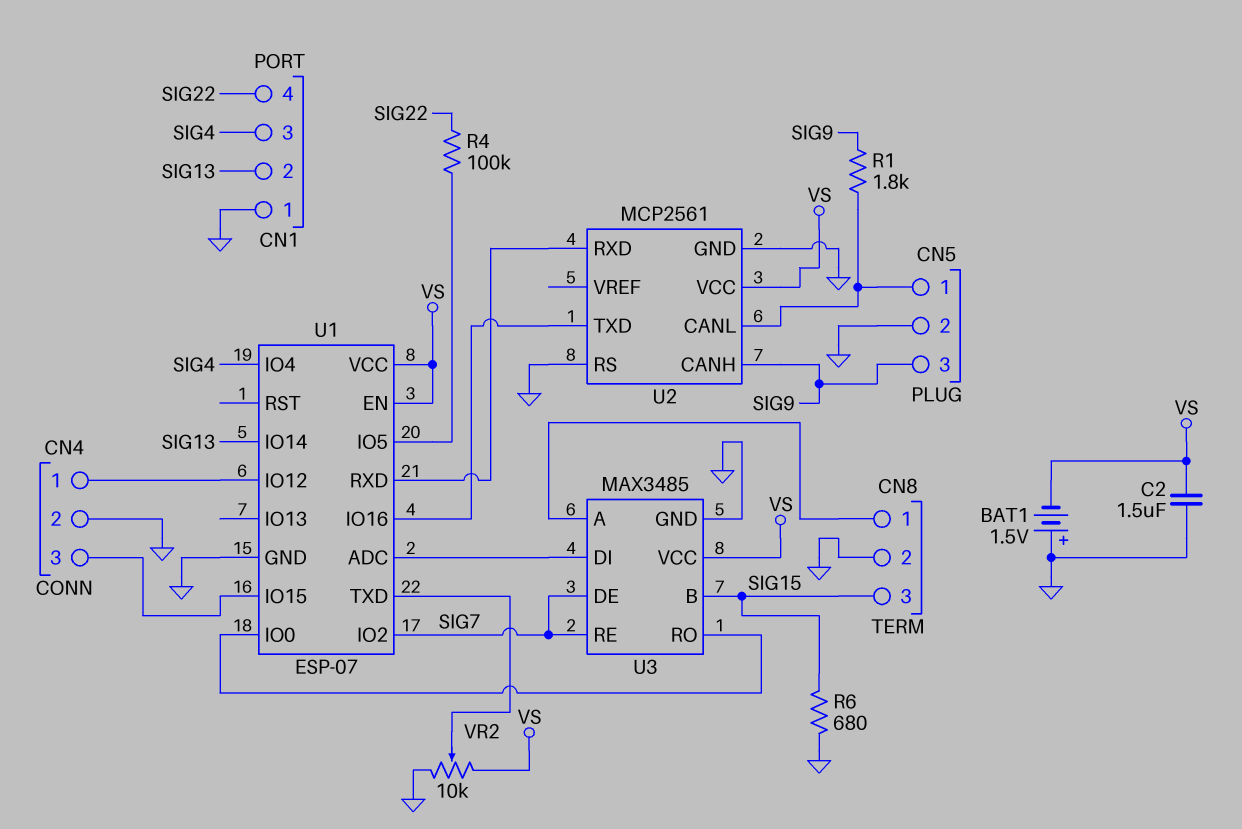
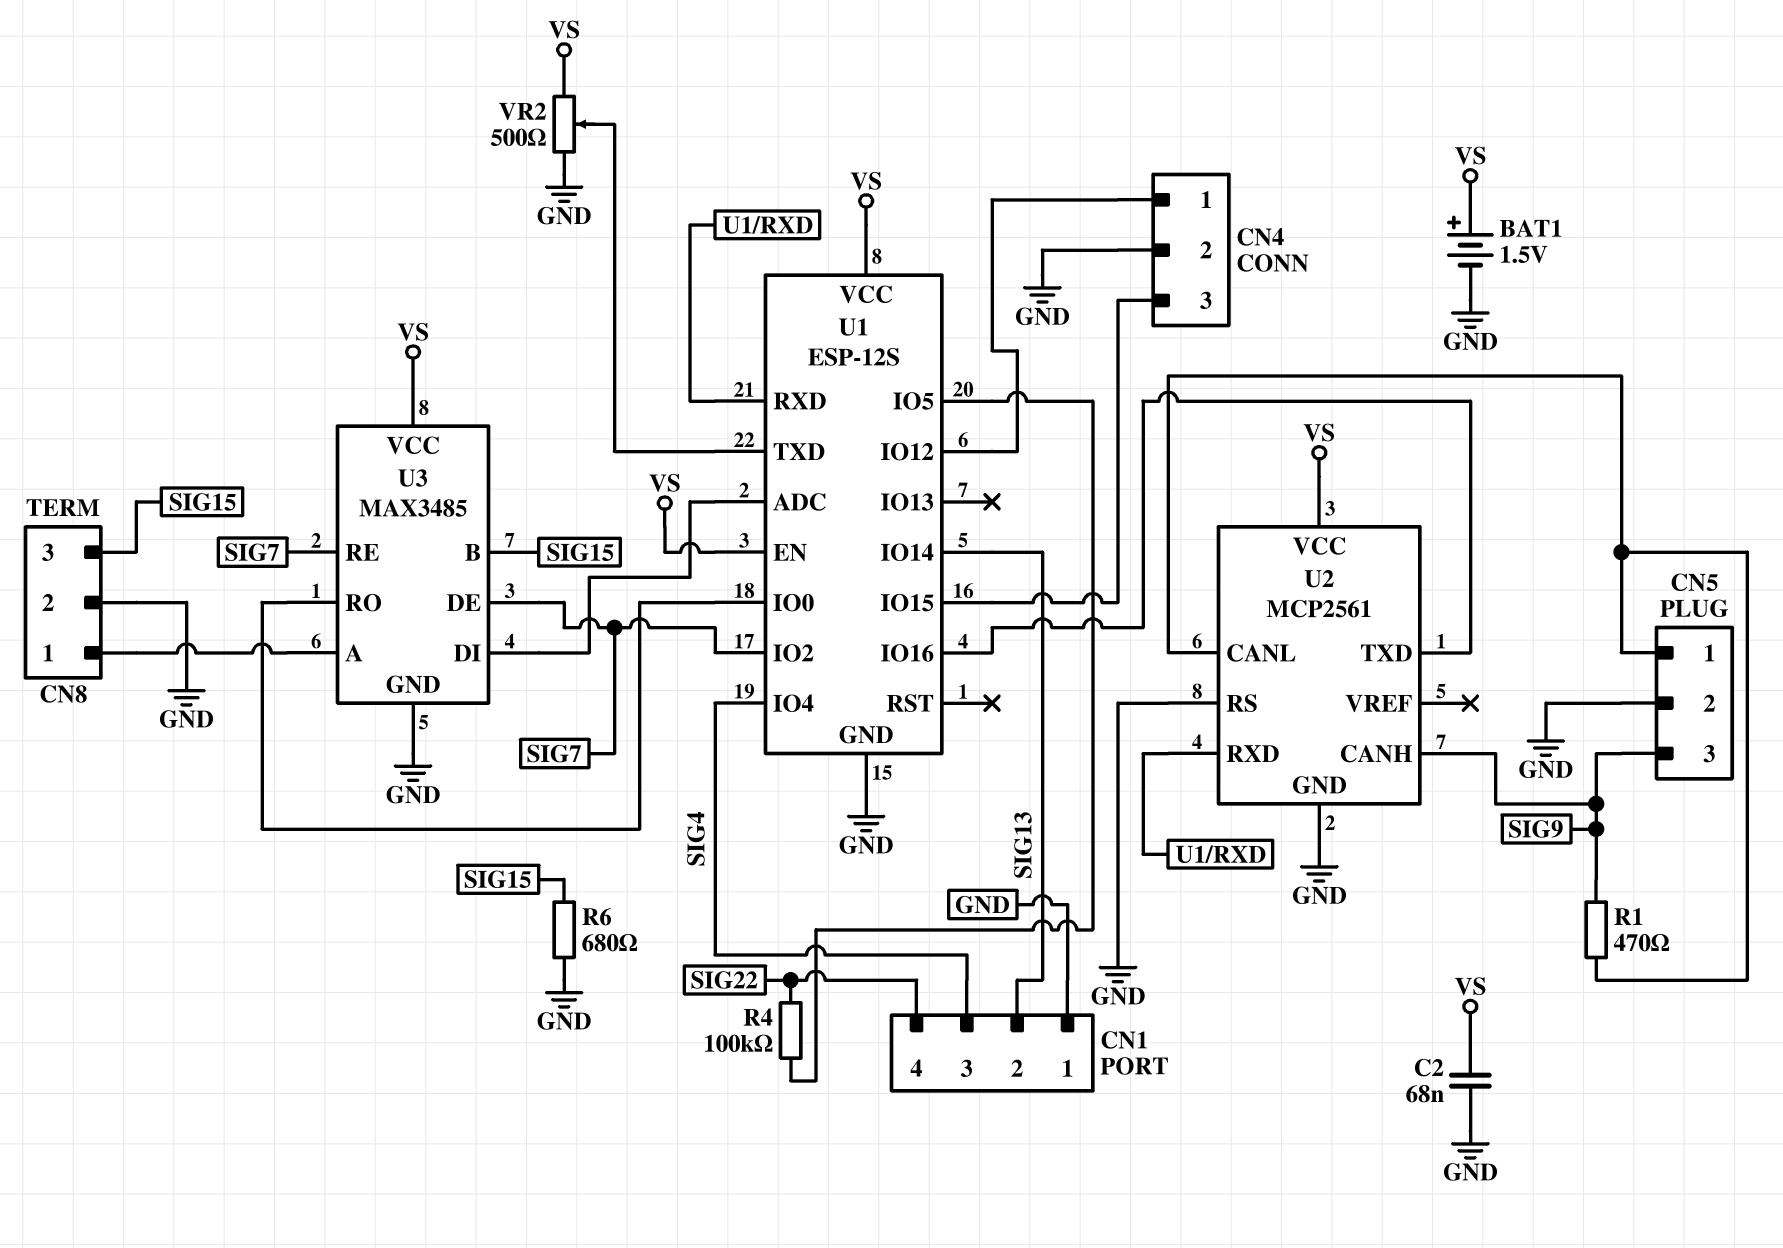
BAT1: 1.5V (plus GND, minus VS) -> 1.5V (plus VS, minus GND)
C2: 1.5uF (GND, VS) -> 68nF (GND, VS)
R1: 1.8k (CN5/1, SIG9) -> 470 (CN5/1, SIG9)
U1: ESP-07 -> ESP-12S
VR2: 10k (GND, VS, wiper U1/TXD) -> 500 (GND, VS, wiper U1/TXD)

